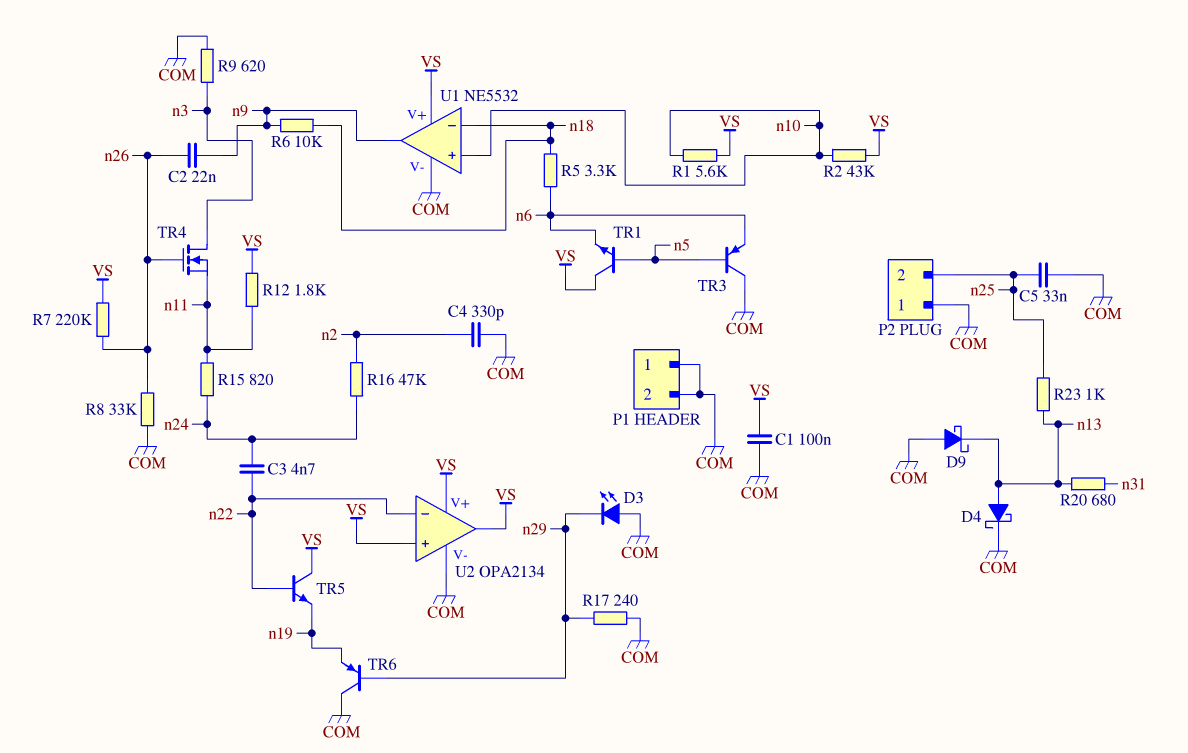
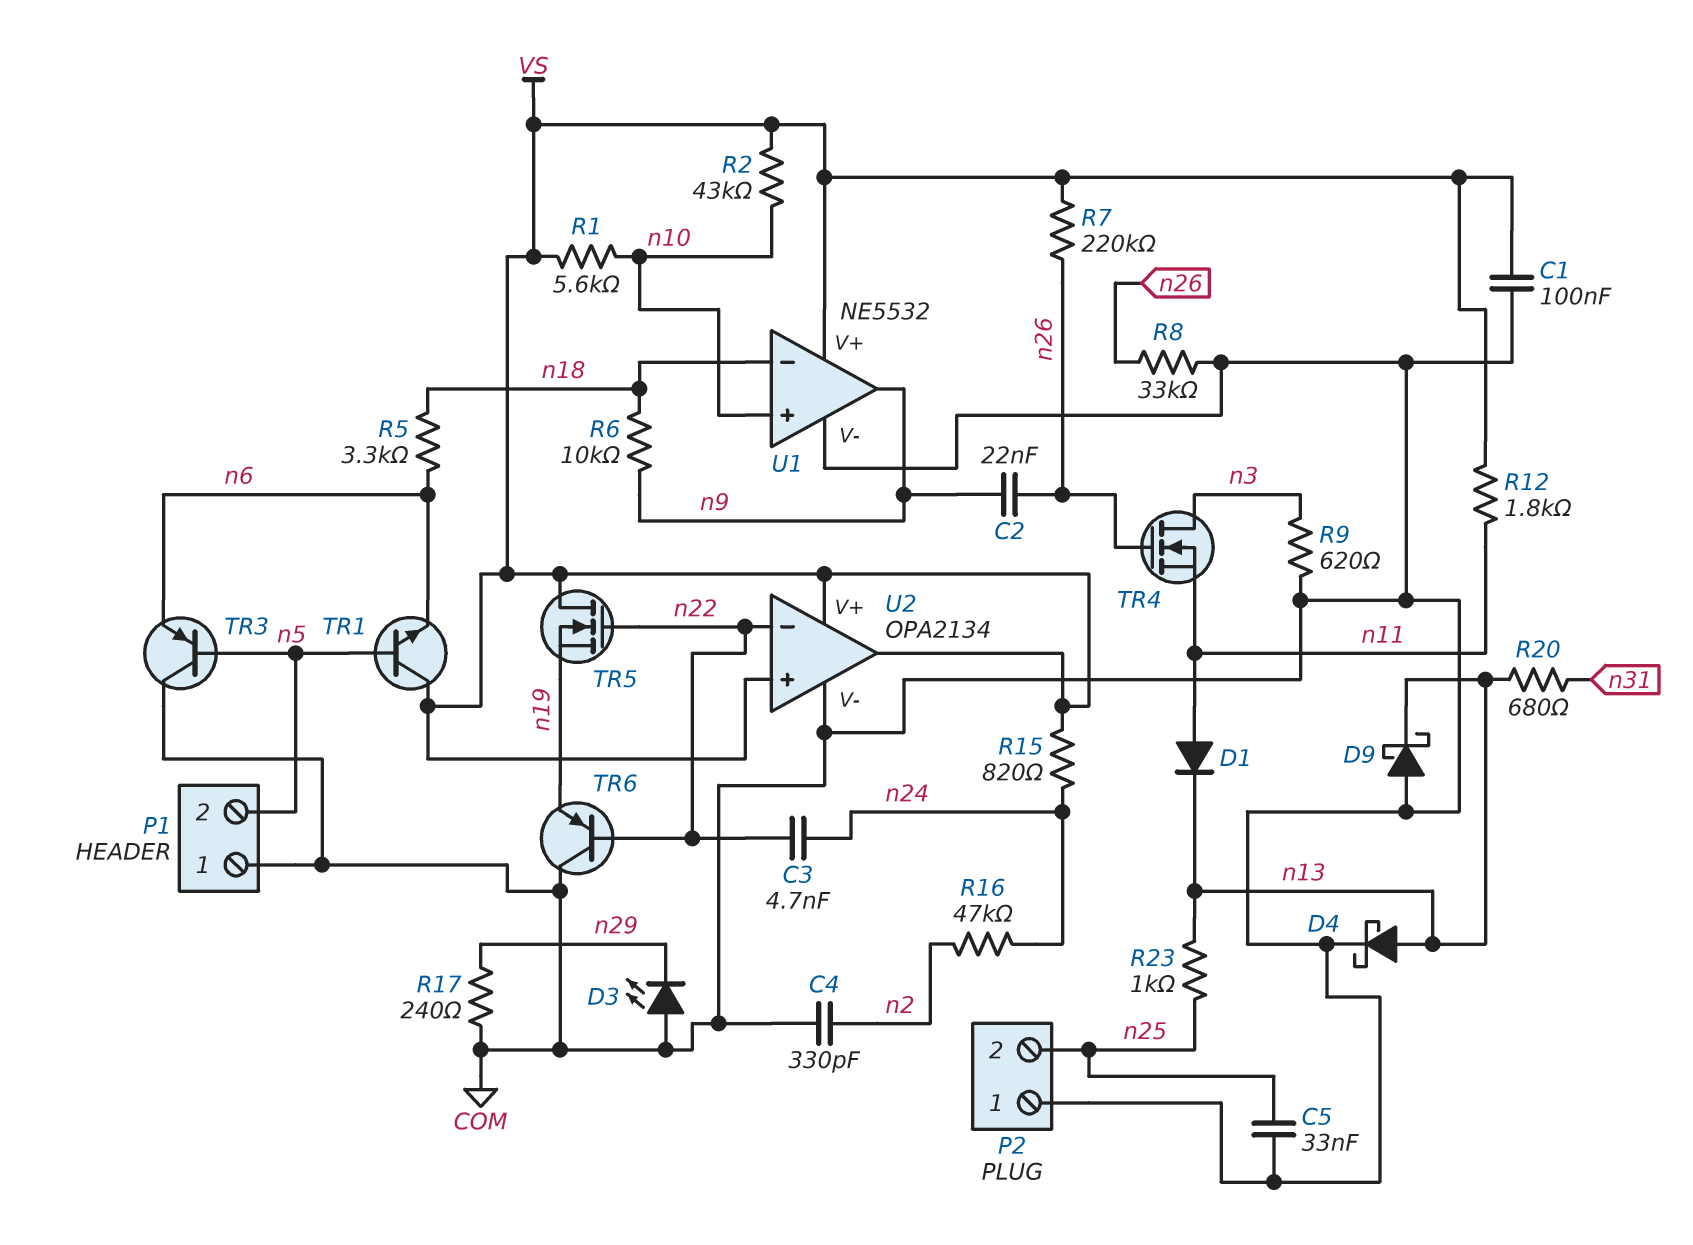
D1: none -> diode (A n11, K n13)
P1 pin 2: COM -> n5
R15: 820 (n11, n24) -> 820 (VS, n24)
TR5: NPN (B n22, C VS, E n19) -> NMOS (G n22, D VS, S n19)
TR6: PNP (B n29, C COM, E n19) -> PNP (B n22, C COM, E n19)

